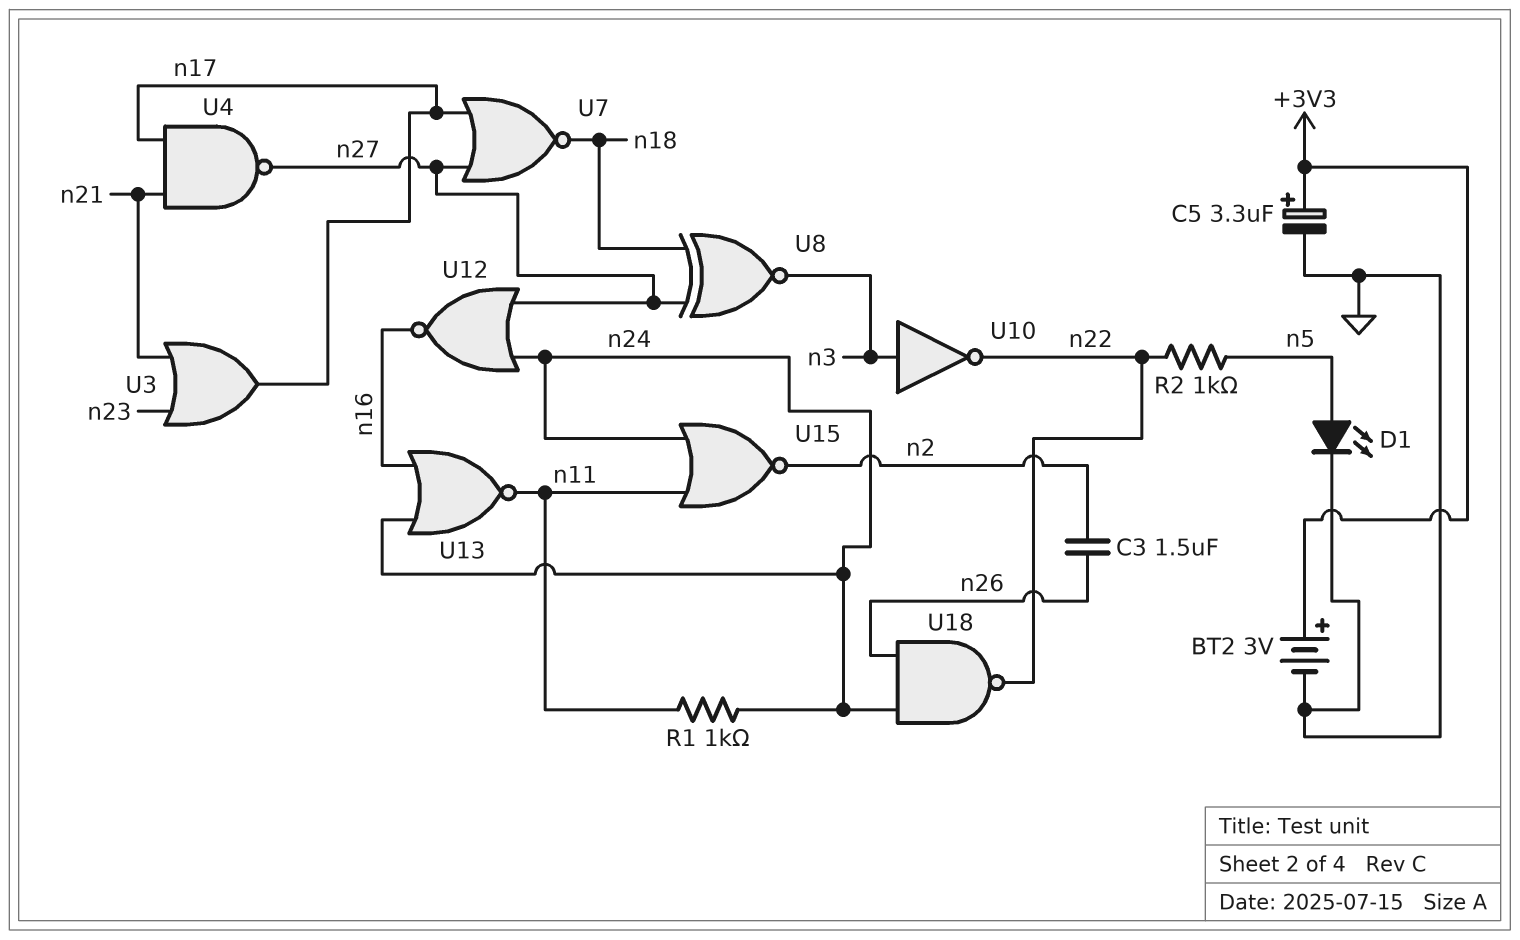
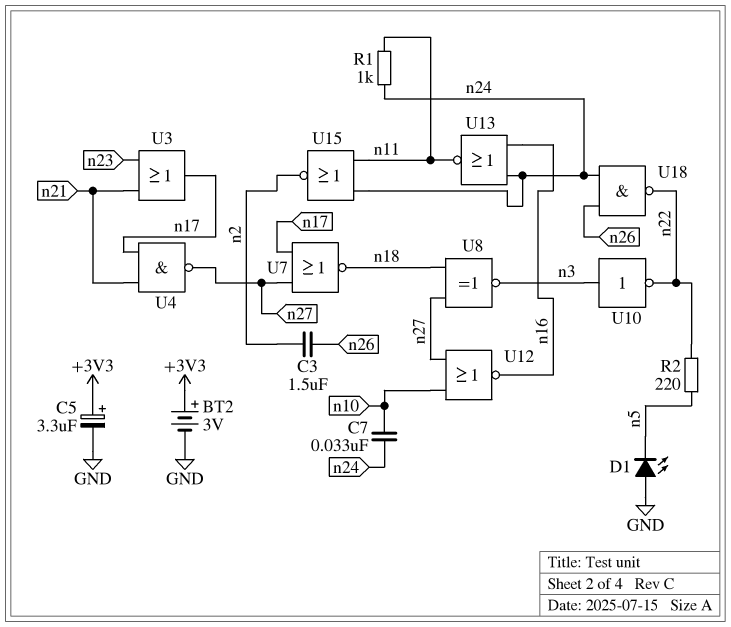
C7: none -> 33nF (n10, n24)
D1: LED (A n5, K GND) -> LED (A GND, K n5)
R2: 1k (n5, n22) -> 220 (n5, n22)
U12: NOR (in n24, in n27, out n16) -> NOR (in n10, in n27, out n16)

